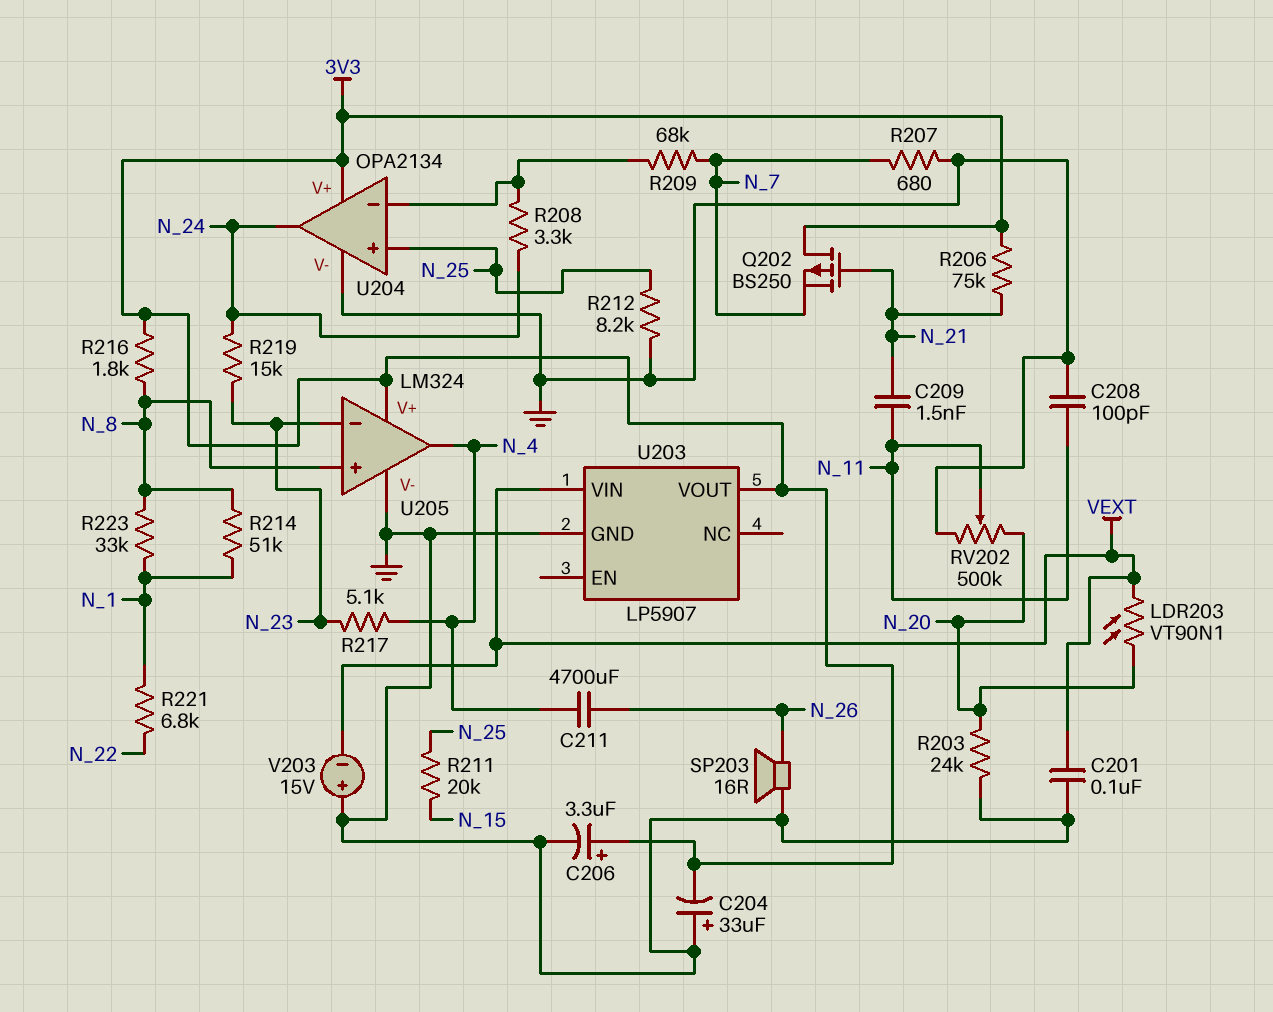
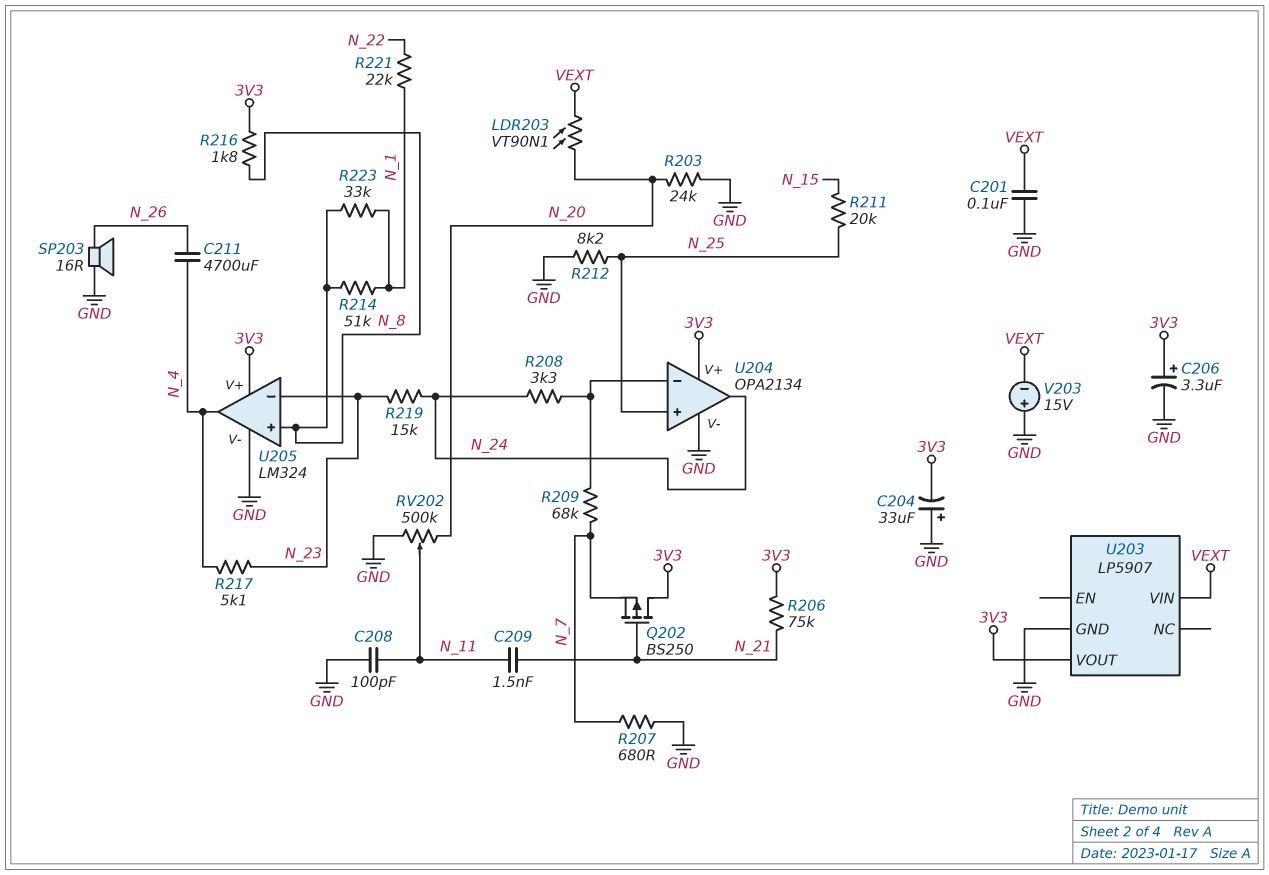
R221: 6.8k (N_1, N_22) -> 22k (N_1, N_22)

